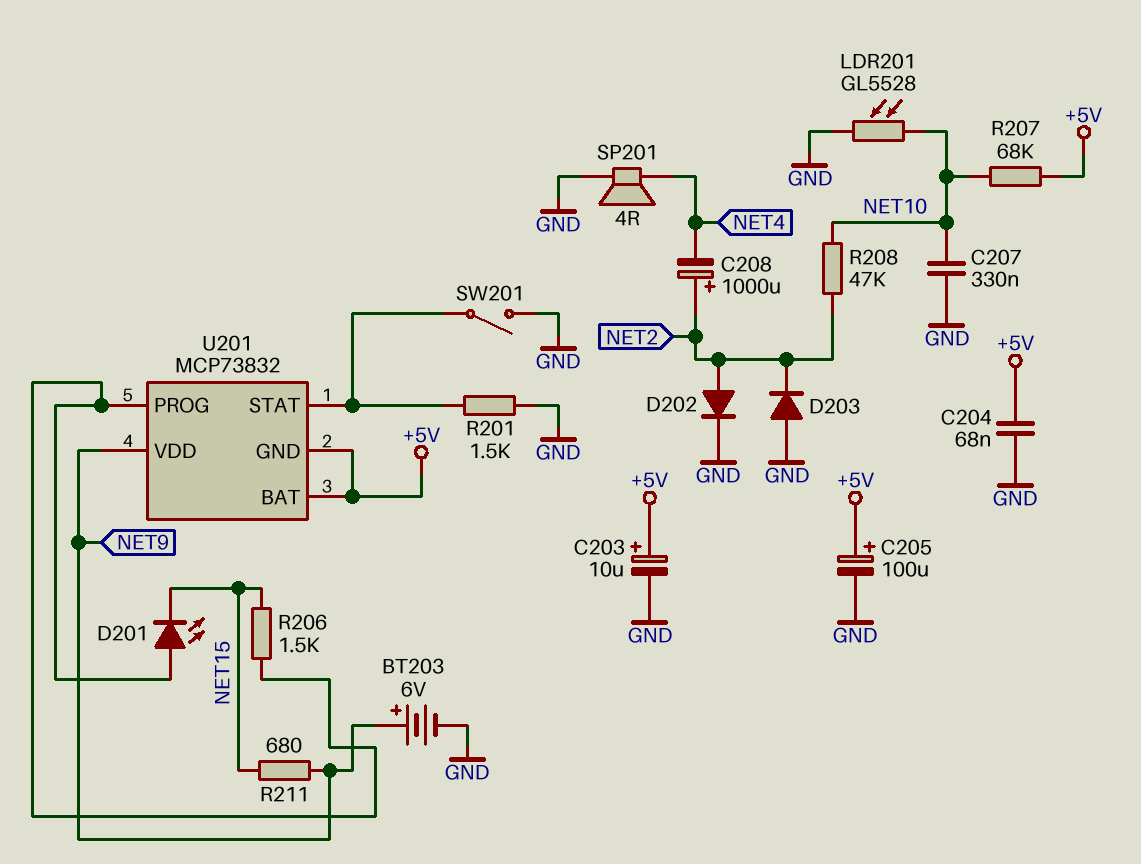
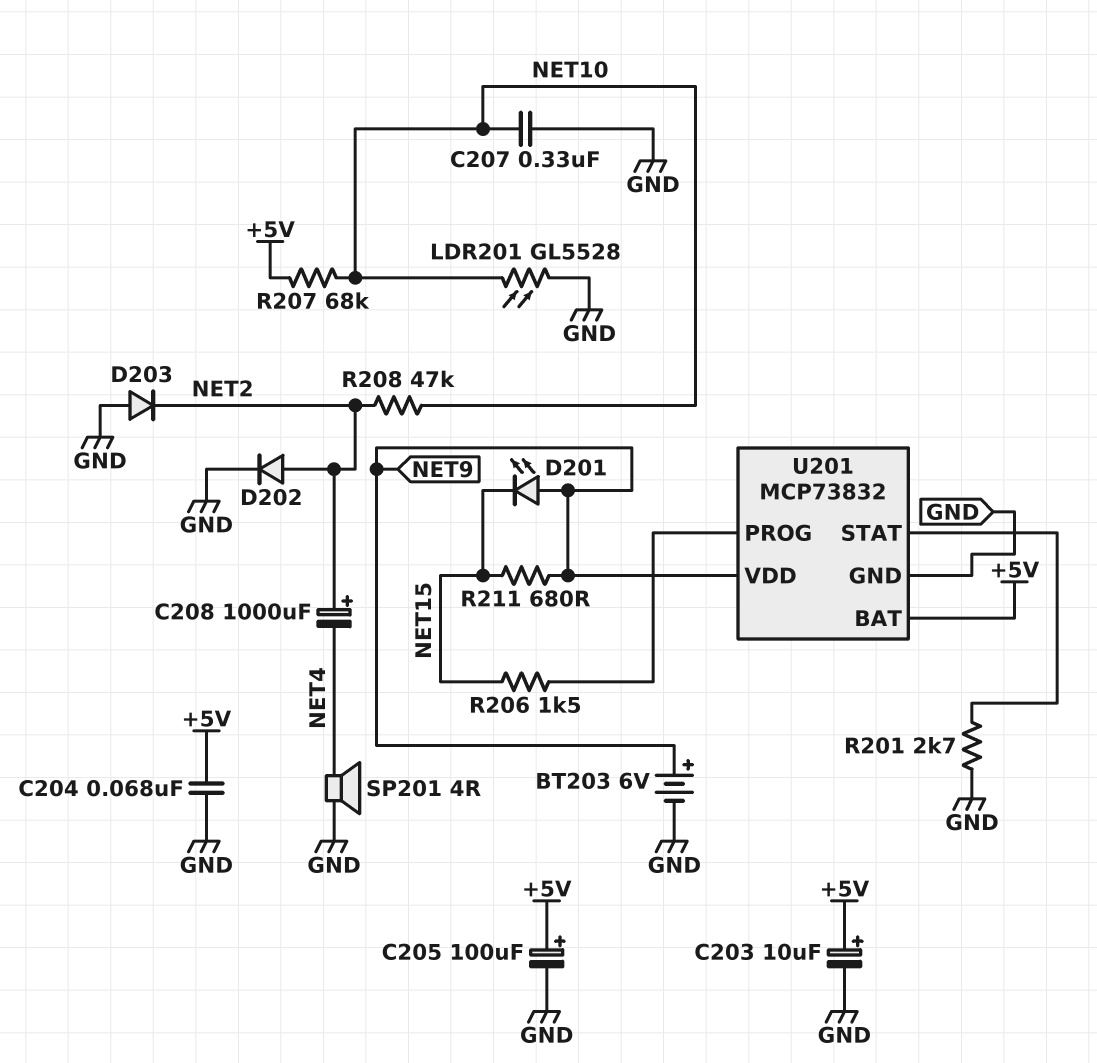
D201: LED (A U201/PROG, K NET15) -> LED (A NET9, K NET15)
R201: 1.5k (GND, U201/STAT) -> 2.7k (GND, U201/STAT)
SW201: switch (GND, U201/STAT) -> none
U201 pin GND: +5V -> GND

